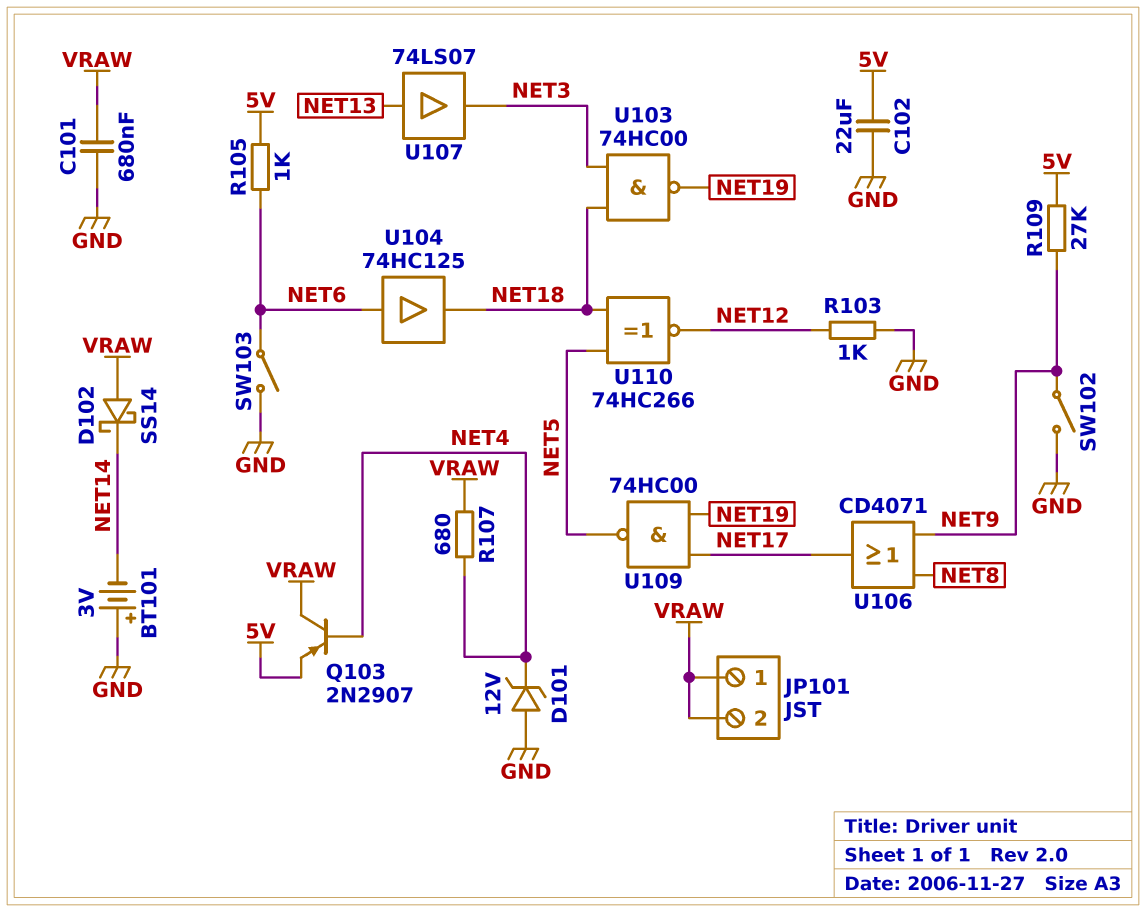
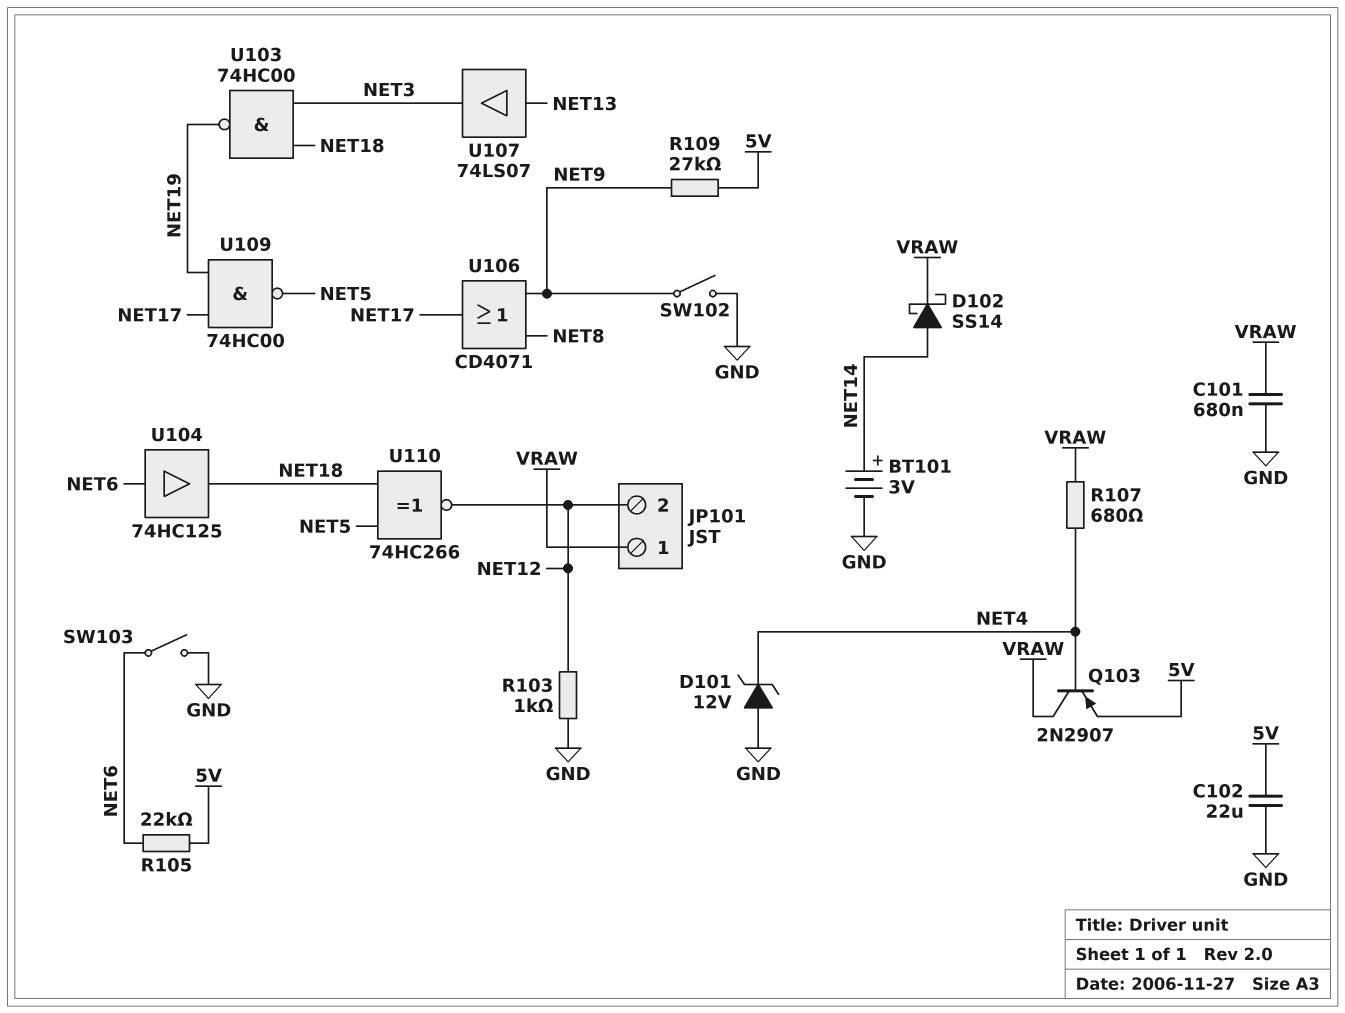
BT101: 3V (plus GND, minus NET14) -> 3V (plus NET14, minus GND)
D102: schottky SS14 (A VRAW, K NET14) -> schottky SS14 (A NET14, K VRAW)
JP101 pin 2: VRAW -> NET12
R105: 1k (5V, NET6) -> 22k (5V, NET6)

